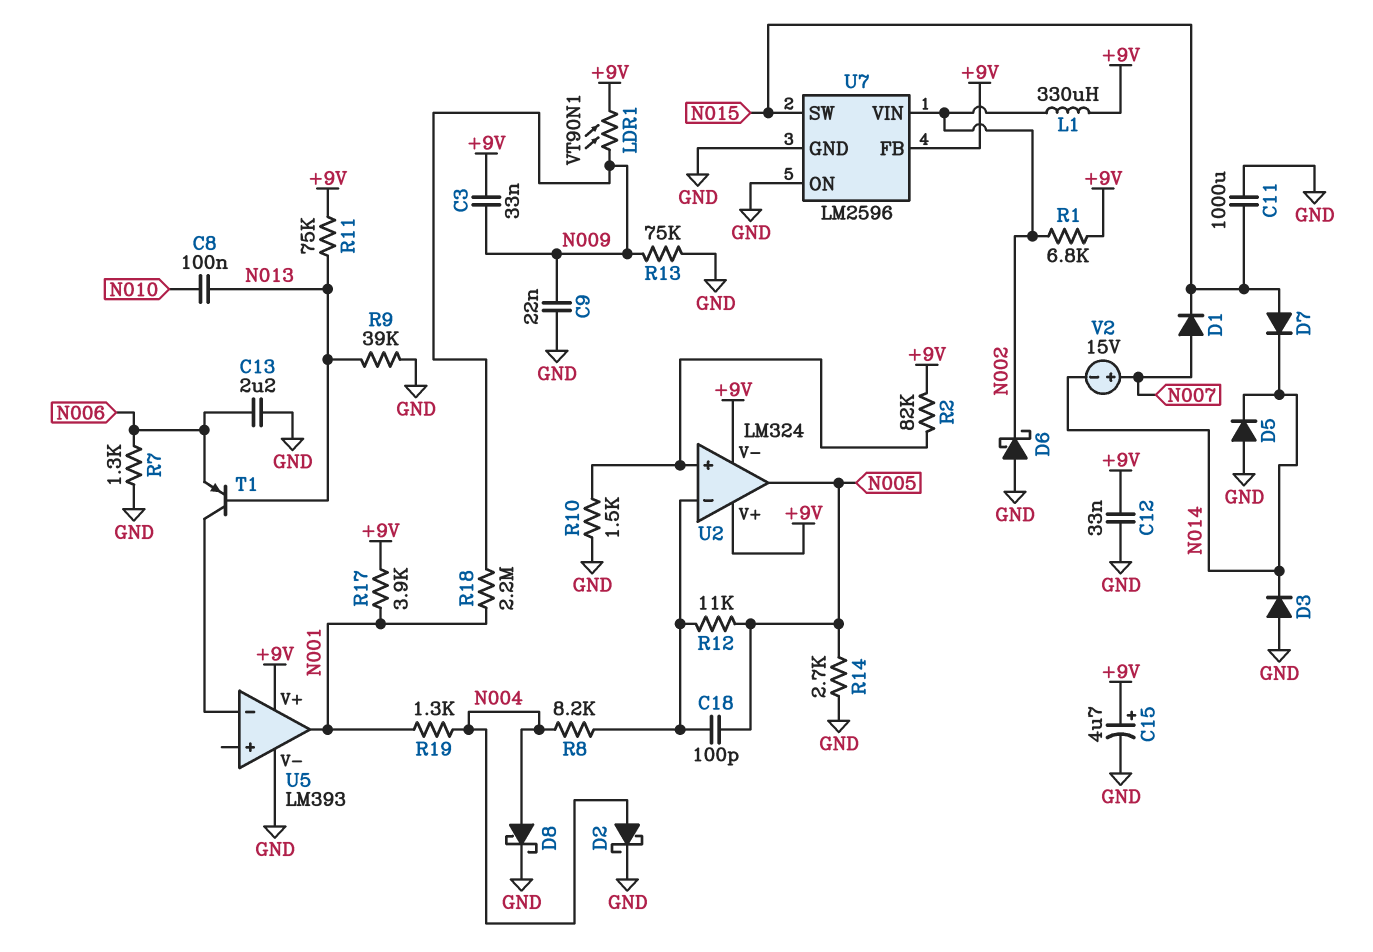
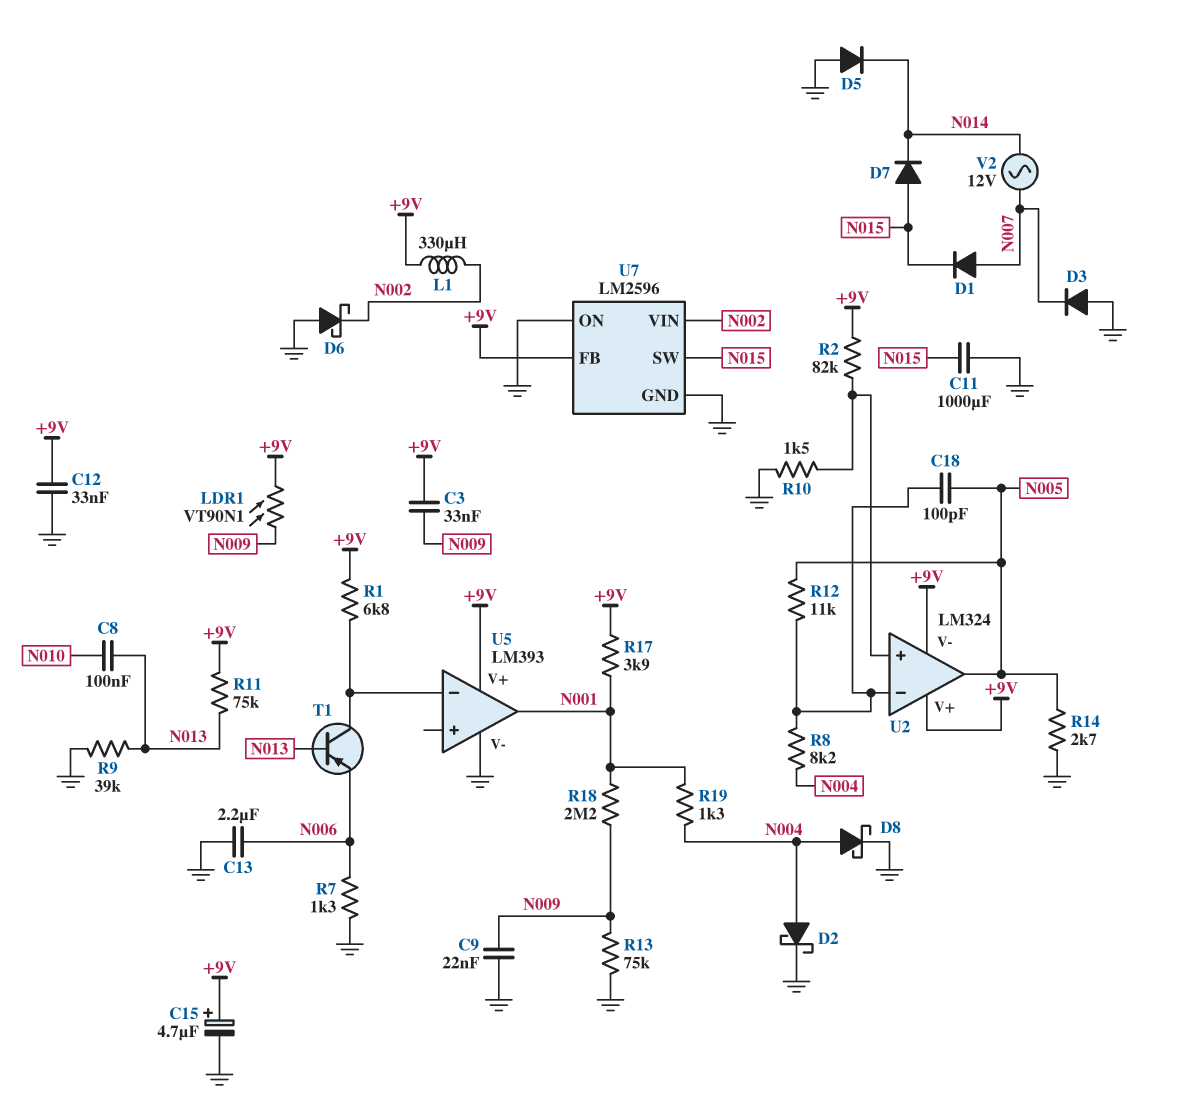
D3: diode (A GND, K N014) -> diode (A GND, K N007)
R1: 6.8k (+9V, N002) -> 6.8k (+9V, U5/in-)
V2: 15V (plus N007, minus N014) -> AC 12V (N007, N014)

